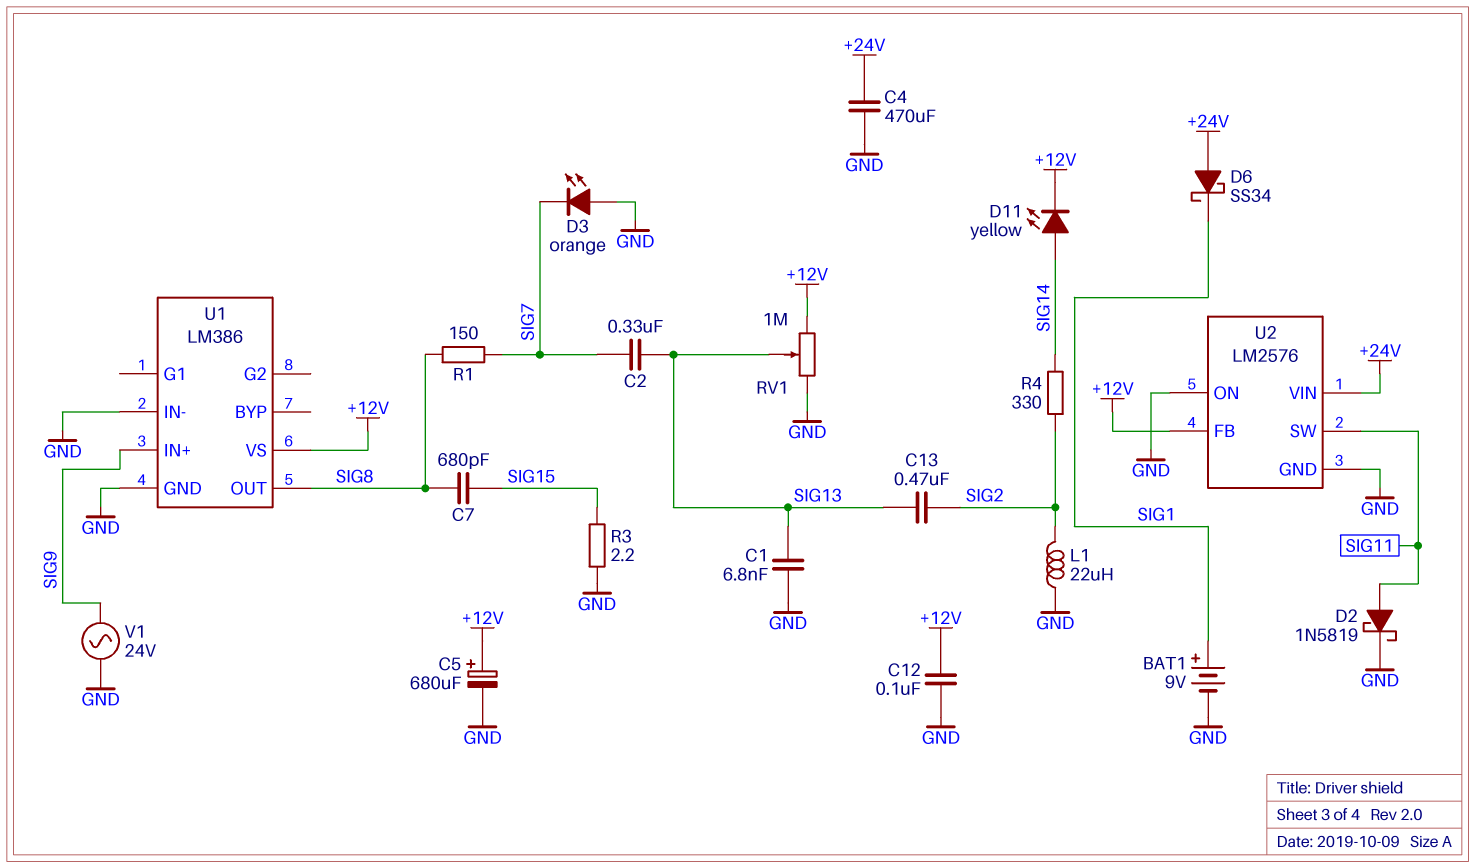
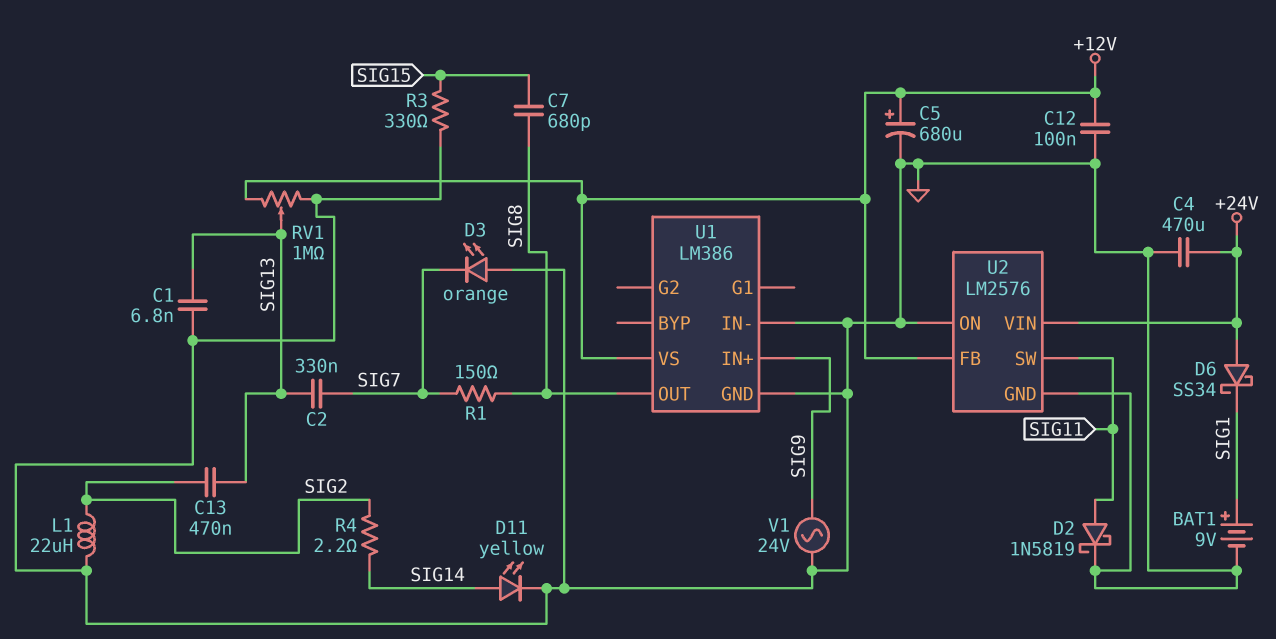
D11: LED yellow (A SIG14, K +12V) -> LED yellow (A SIG14, K GND)
R3: 2.2 (GND, SIG15) -> 330 (GND, SIG15)
R4: 330 (SIG2, SIG14) -> 2.2 (SIG2, SIG14)

